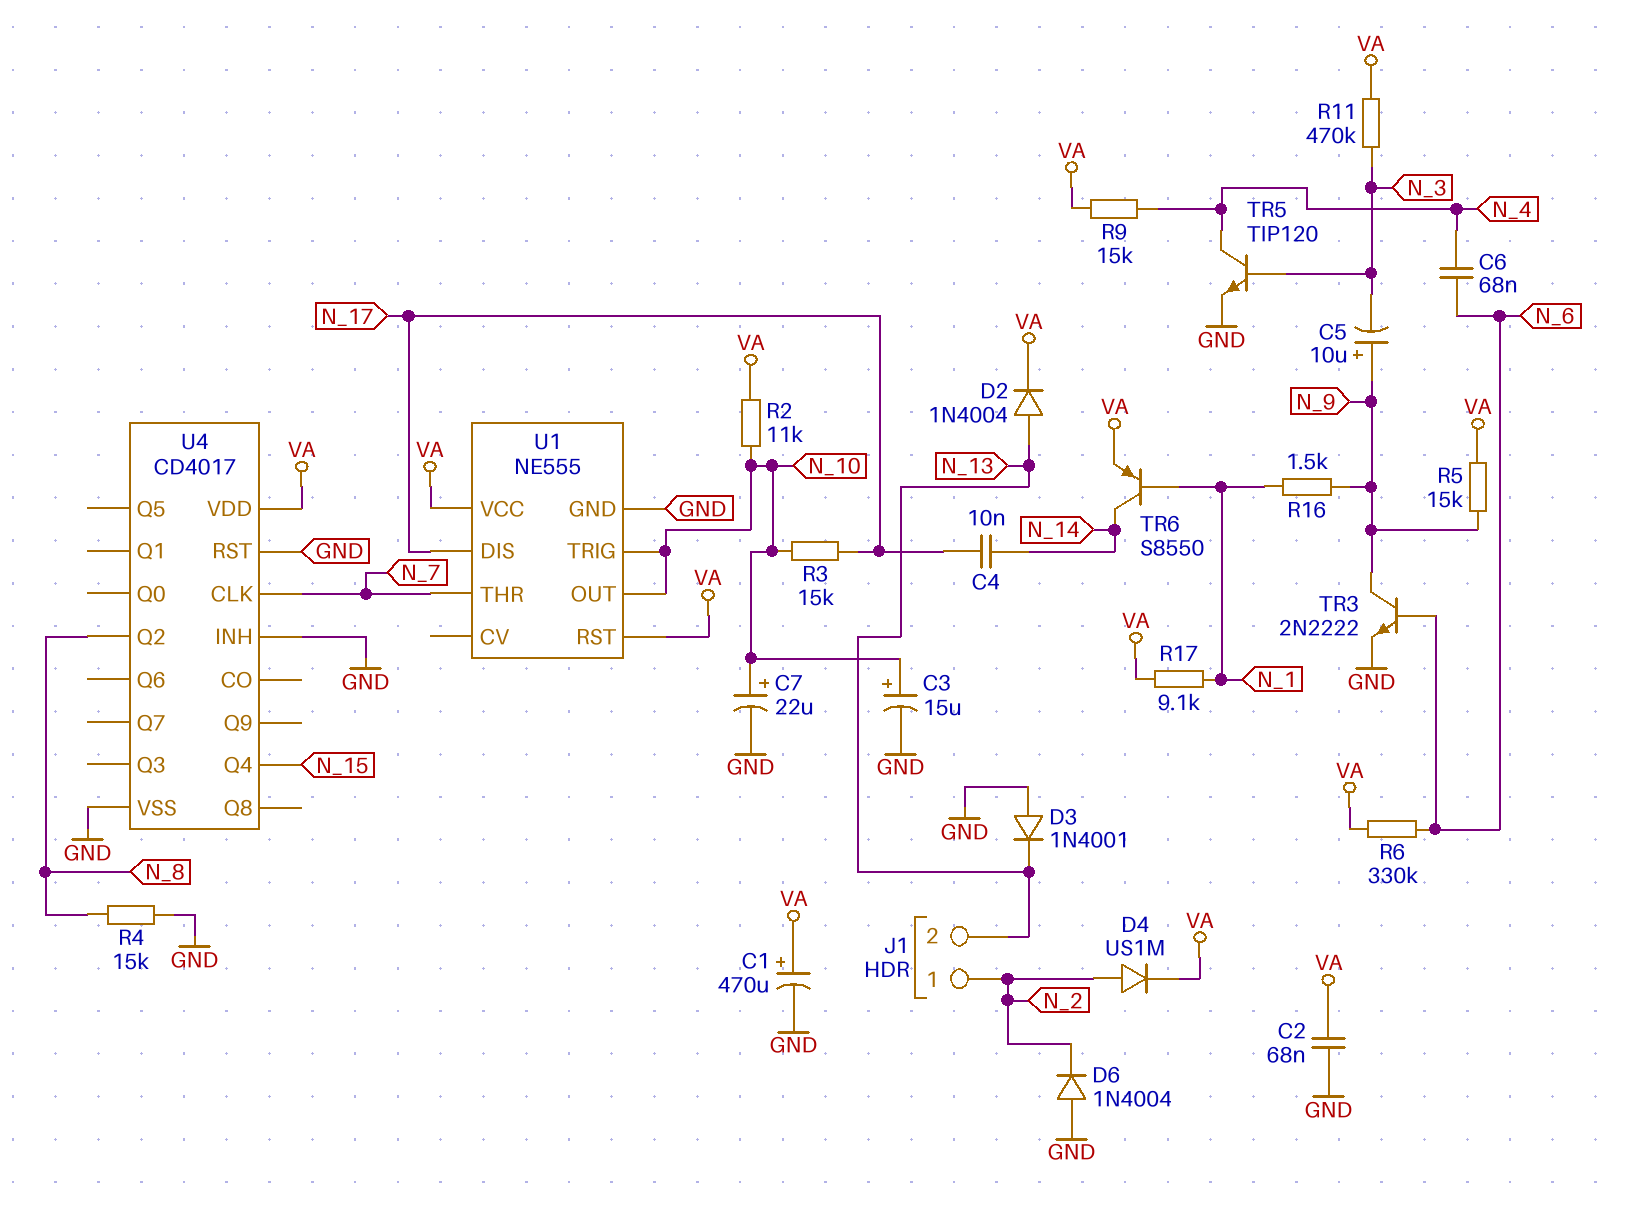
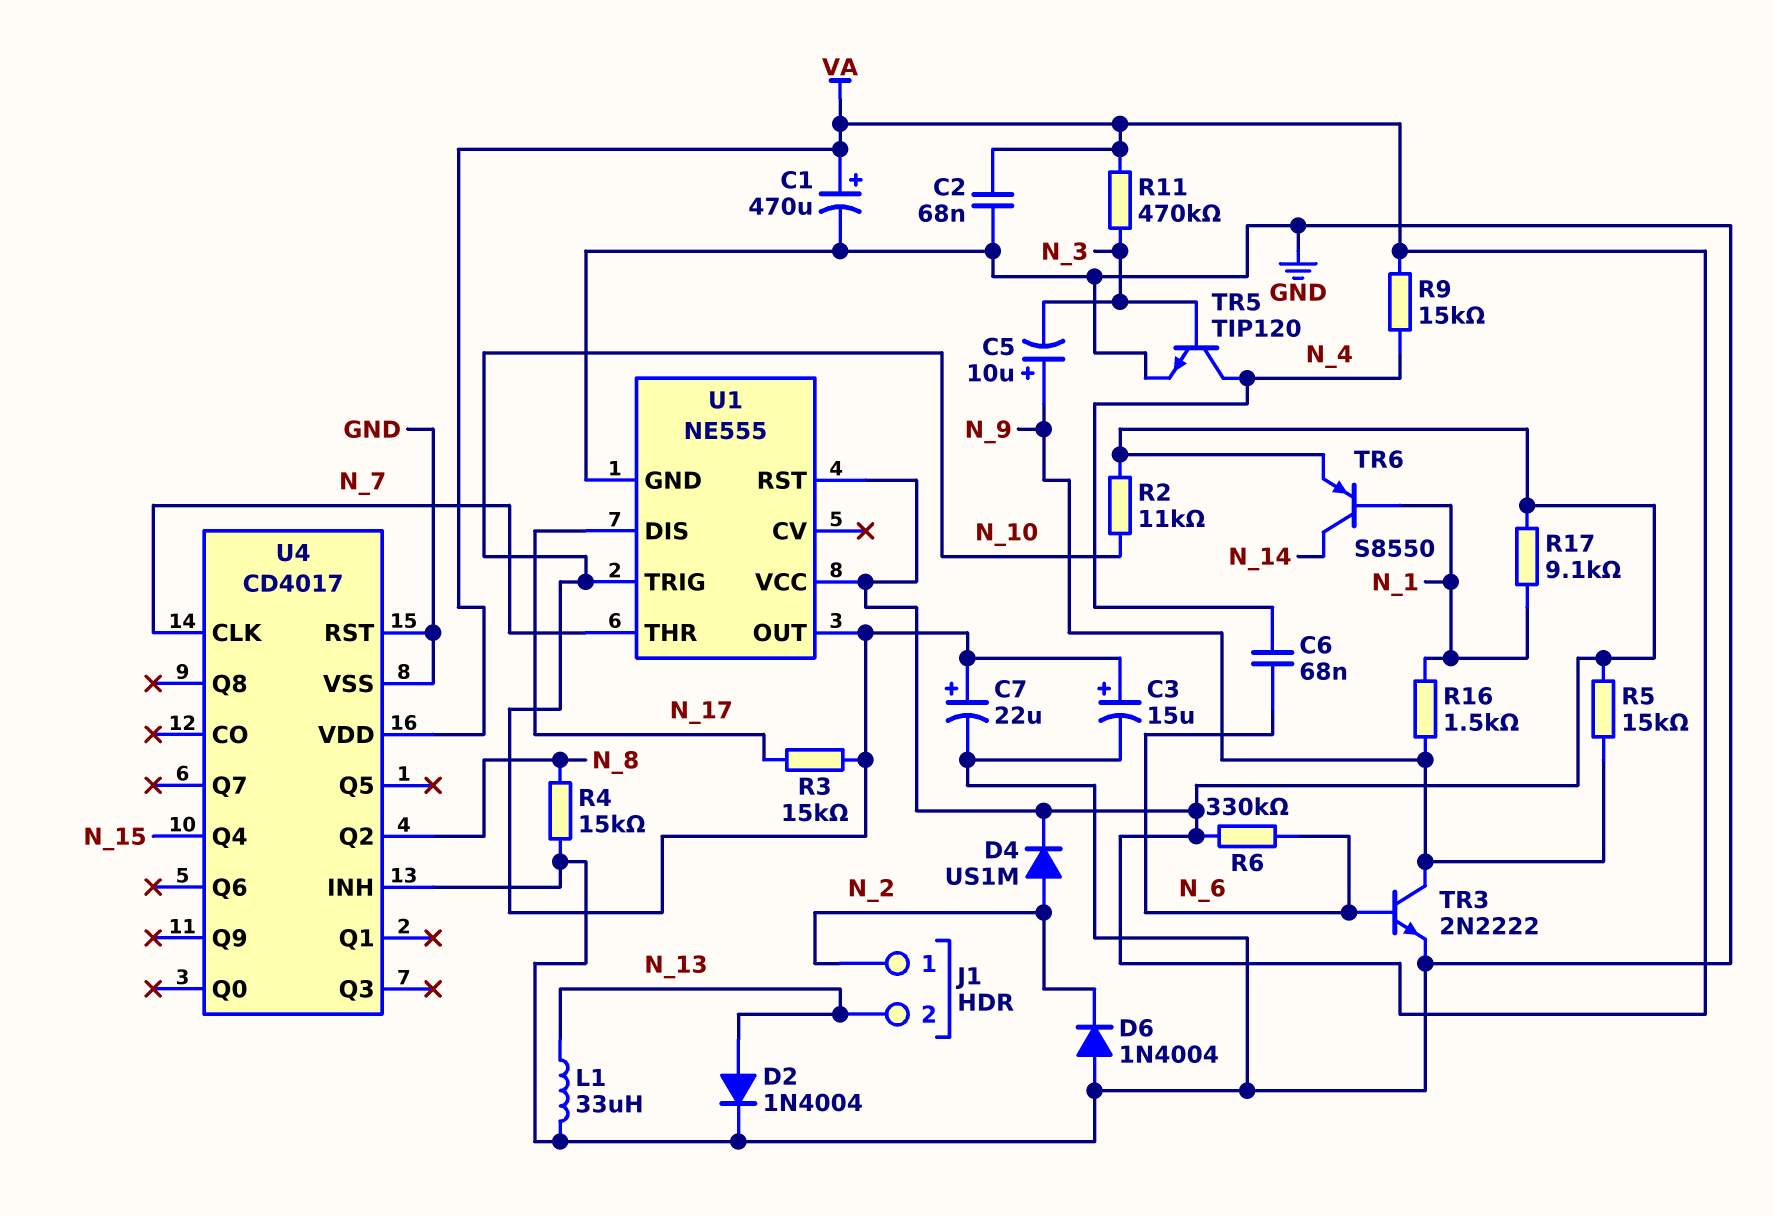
C4: 10nF (N_14, N_17) -> none
D2: diode 1N4004 (A N_13, K VA) -> diode 1N4004 (A N_13, K GND)
D3: diode 1N4001 (A GND, K N_13) -> none
L1: none -> 33uH (GND, N_13)

